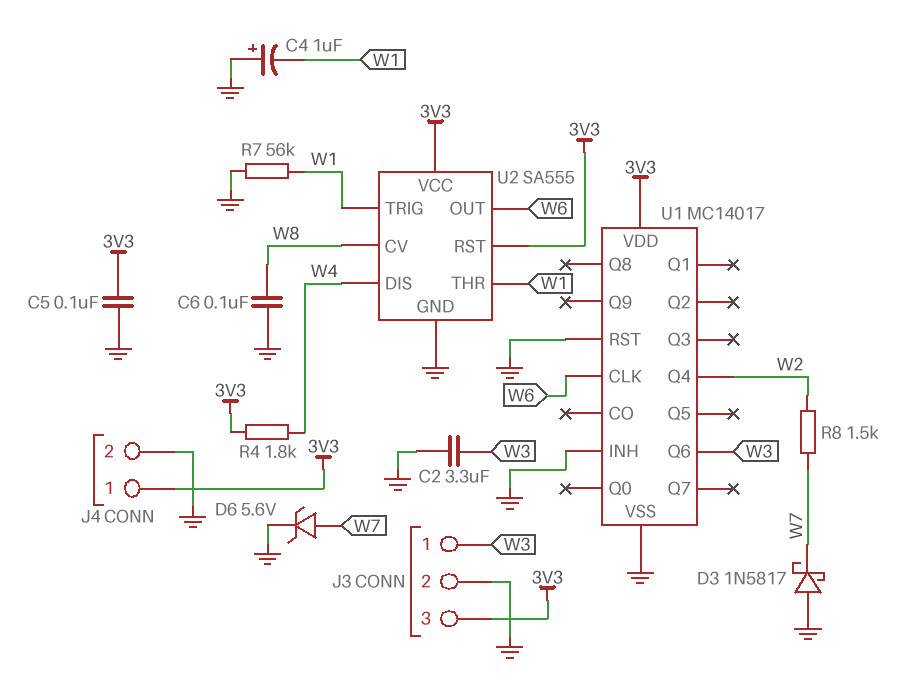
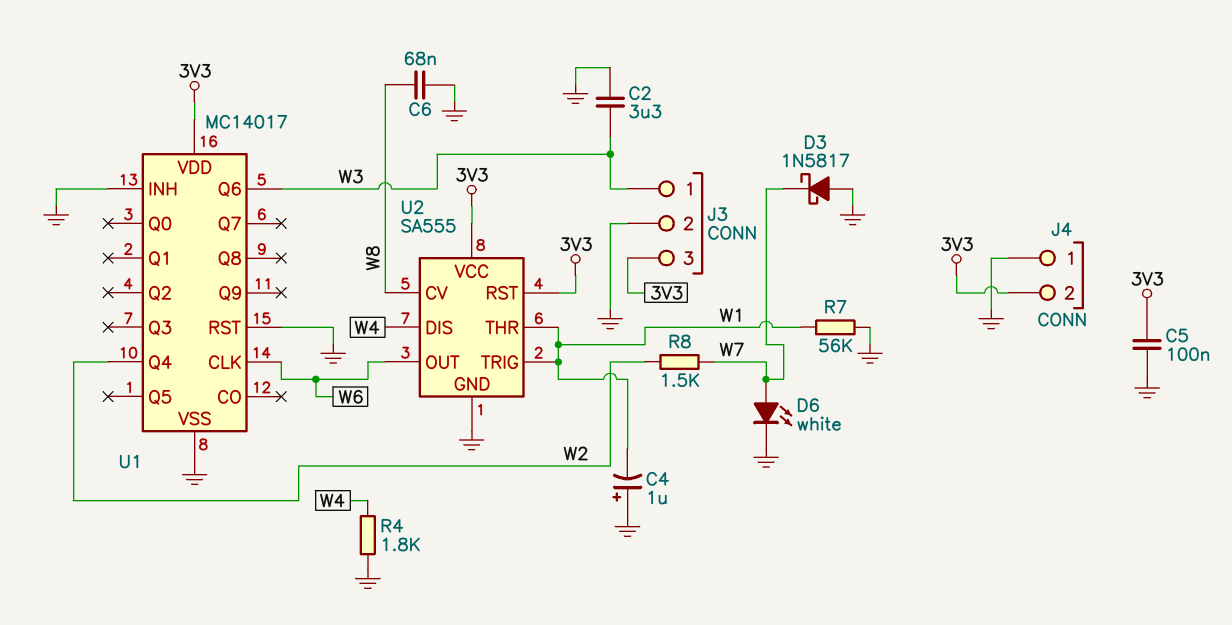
C6: 100nF (GND, W8) -> 68nF (GND, W8)
D6: zener 5.6V (A W7, K GND) -> LED white (A W7, K GND)
J4 pin 1: 3V3 -> GND
J4 pin 2: GND -> 3V3
R4: 1.8k (3V3, W4) -> 1.8k (GND, W4)

